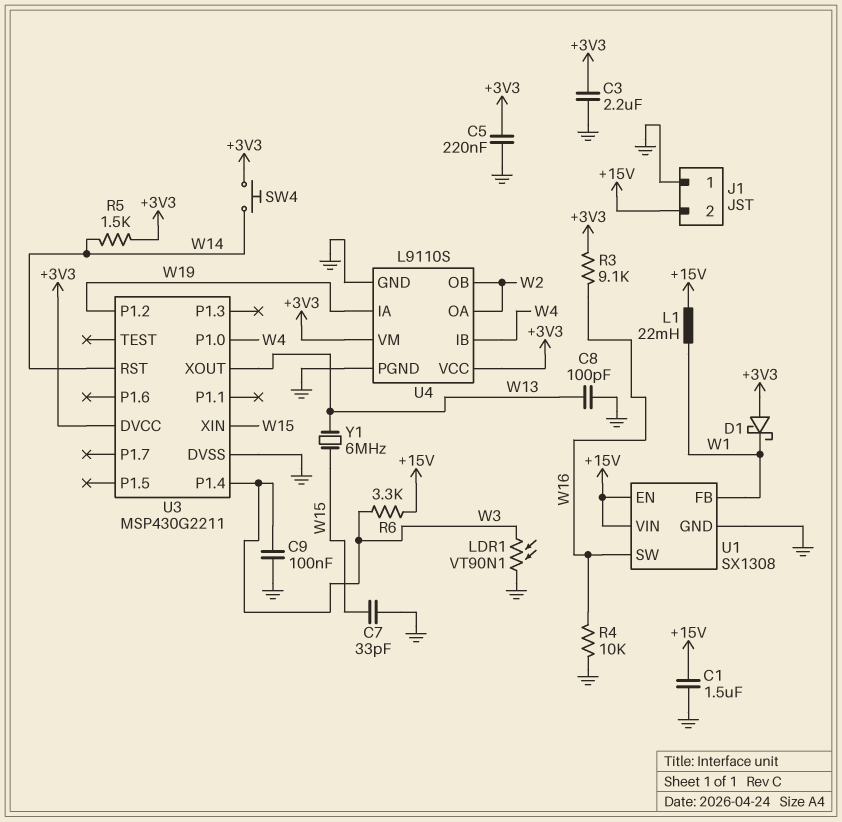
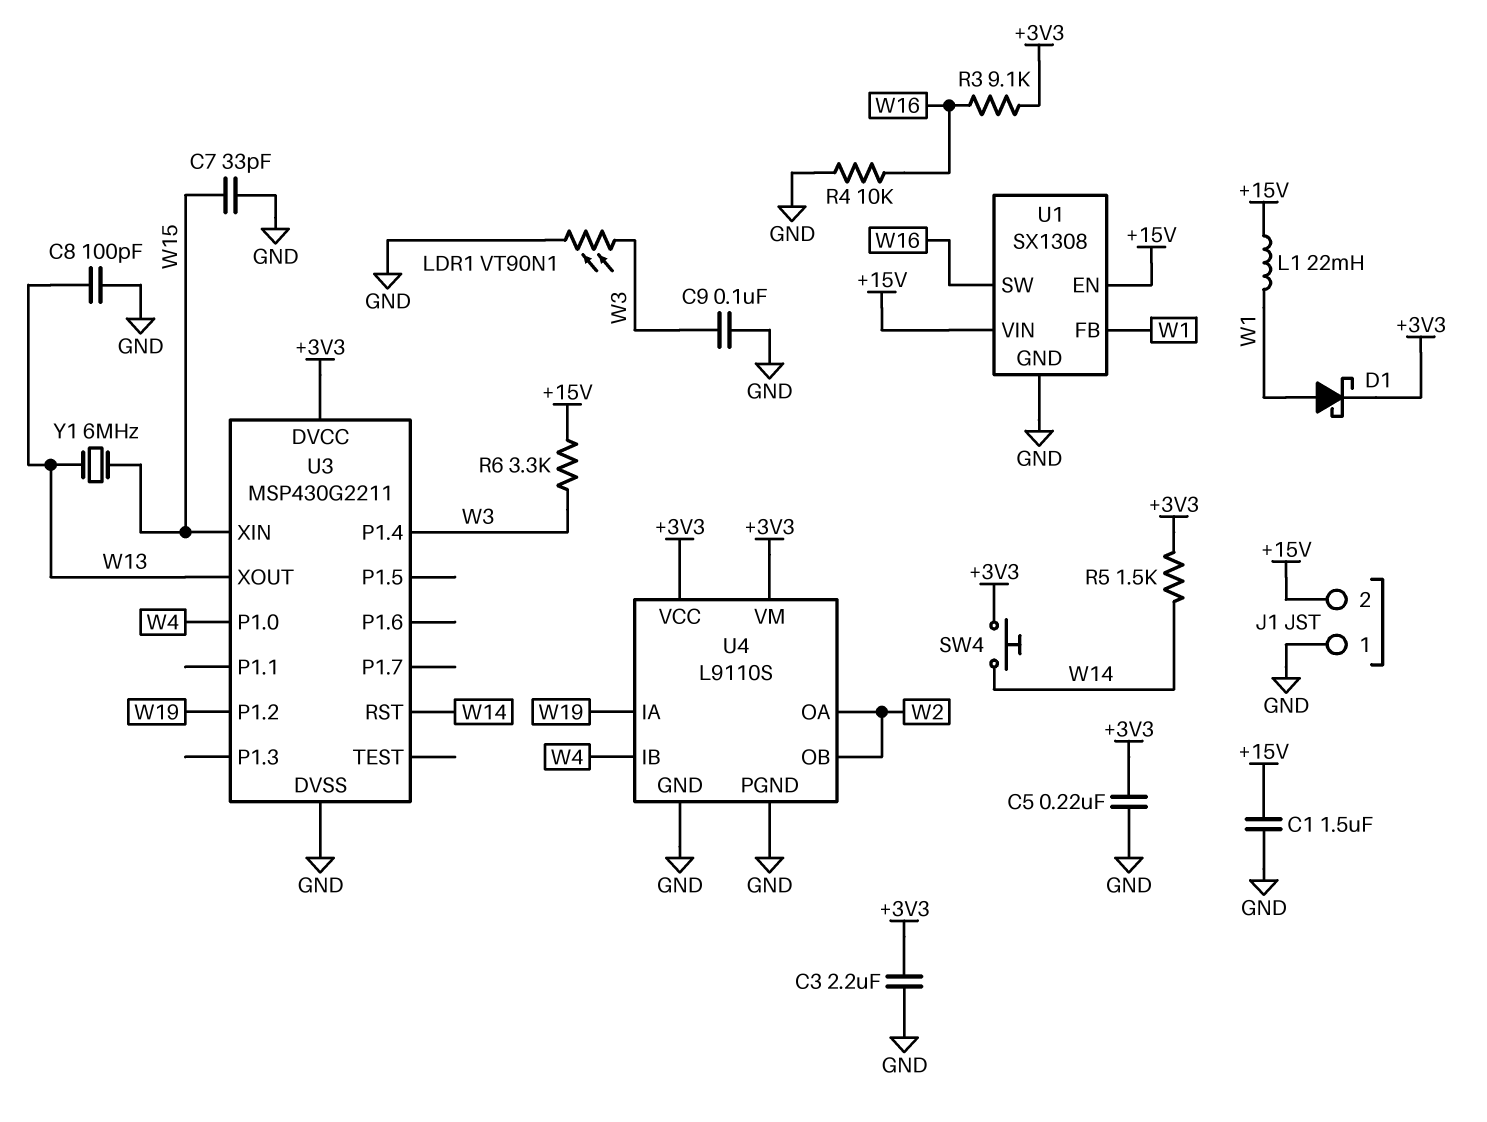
D1: schottky (A +3V3, K W1) -> schottky (A W1, K +3V3)

